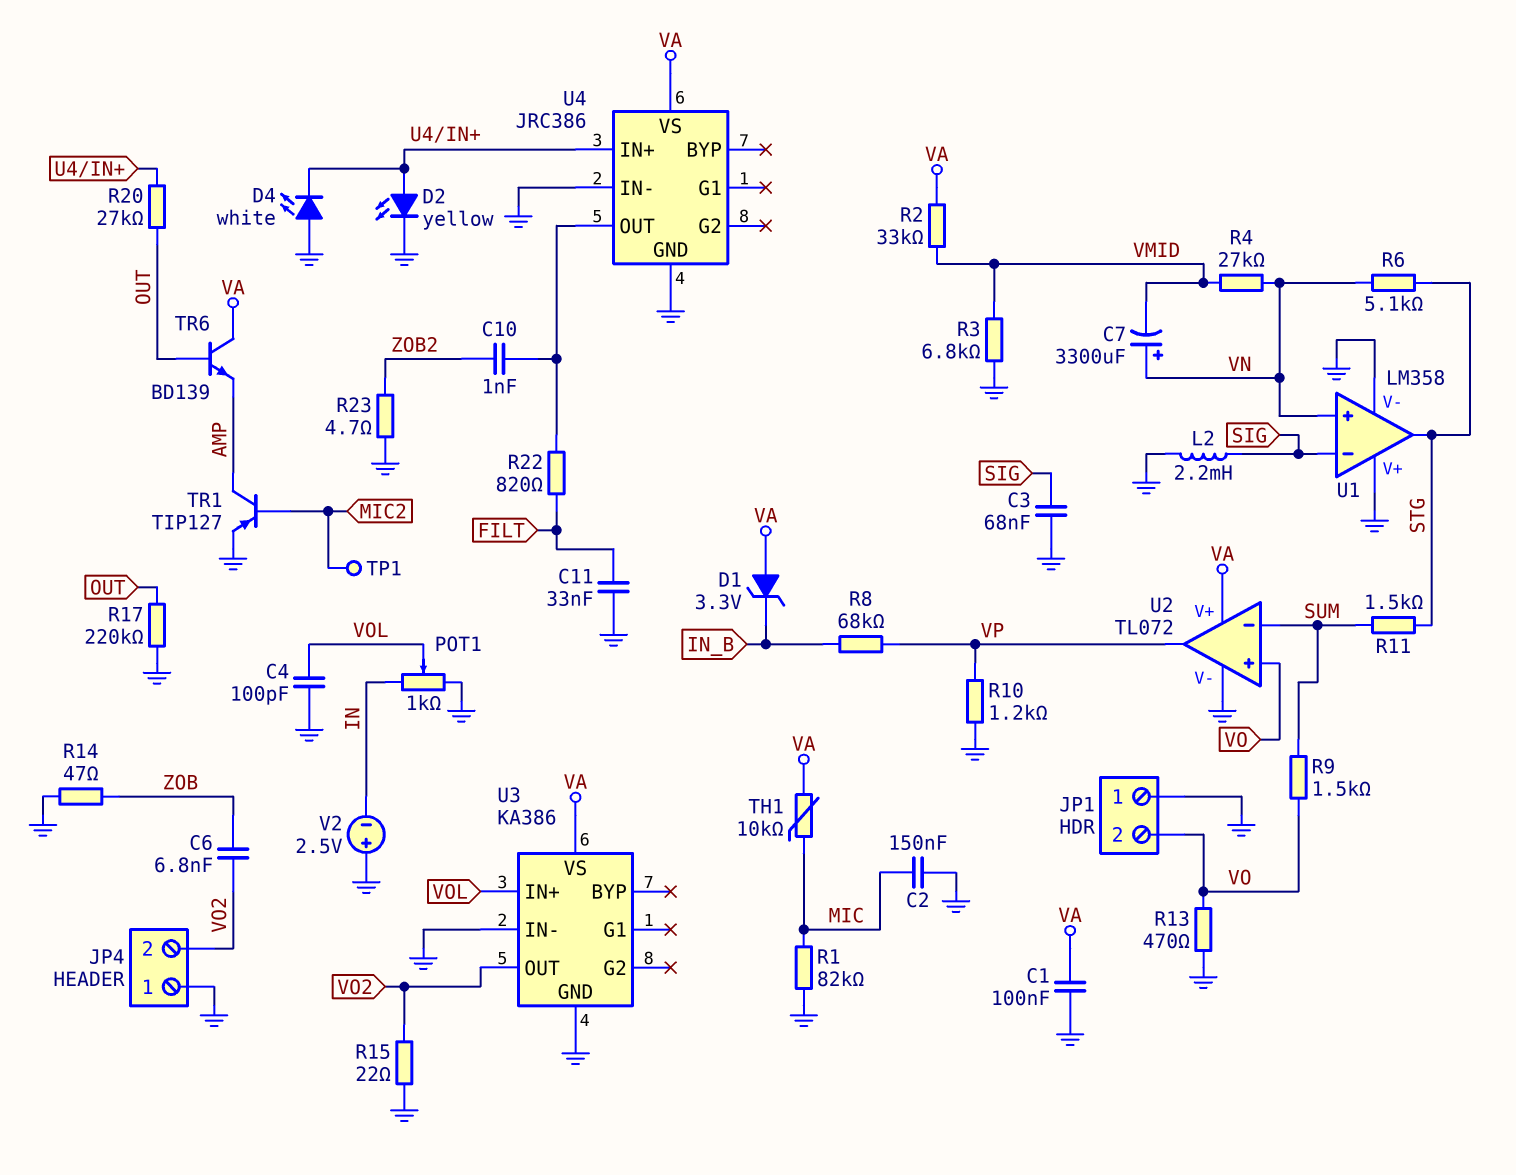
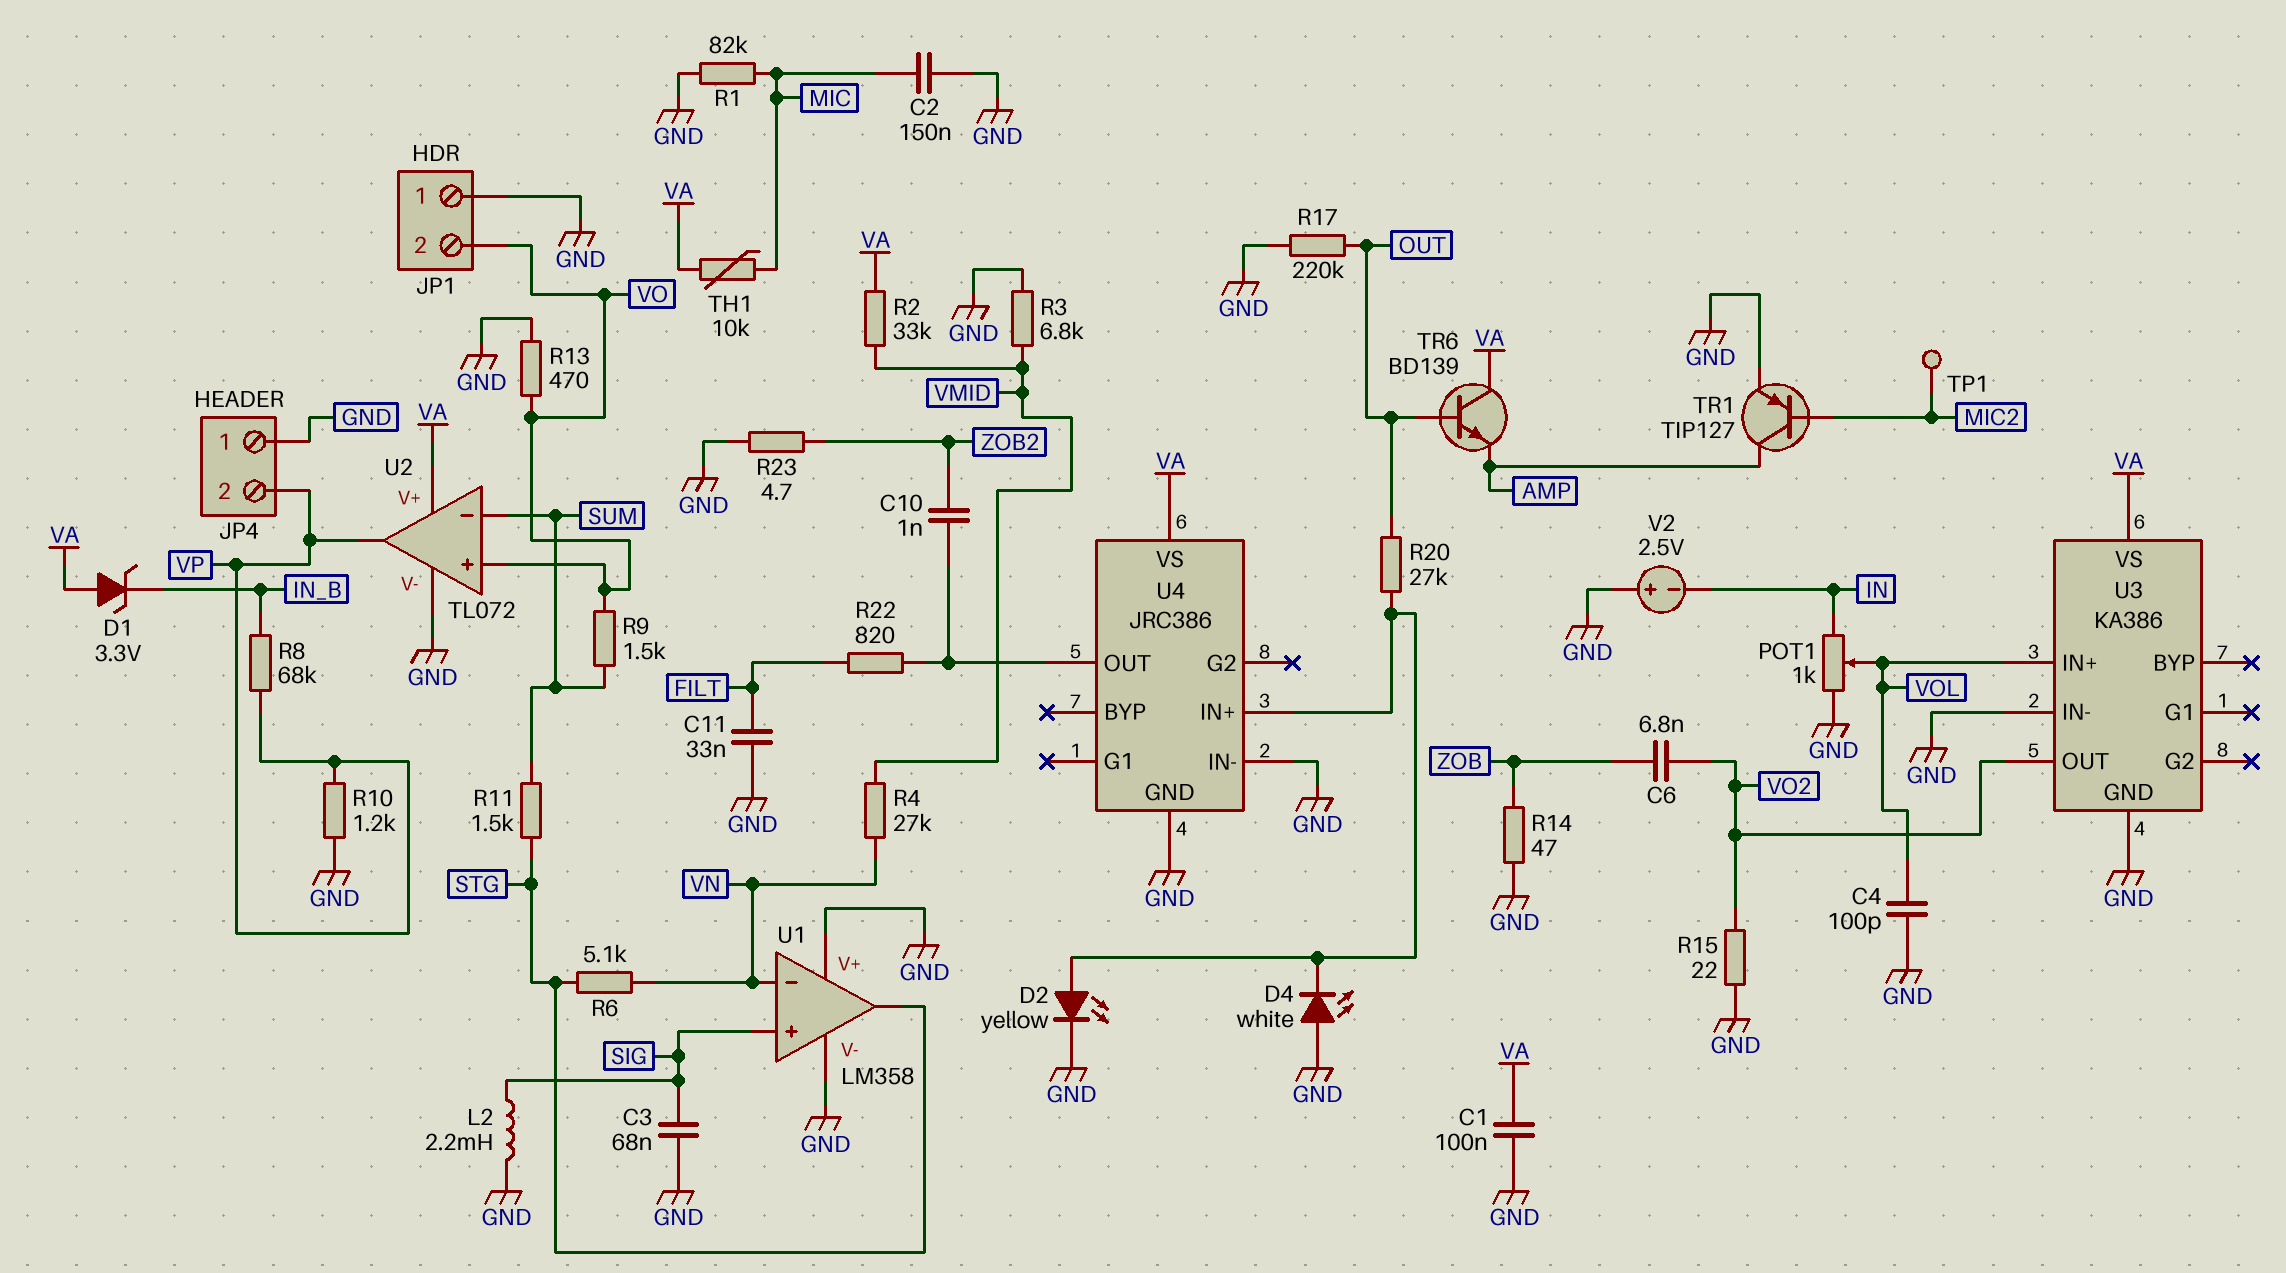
C7: 3300uF (plus VN, minus VMID) -> none
JP4 pin 2: VO2 -> VP
U1 pin in+: VN -> SIG
U1 pin in-: SIG -> VN

